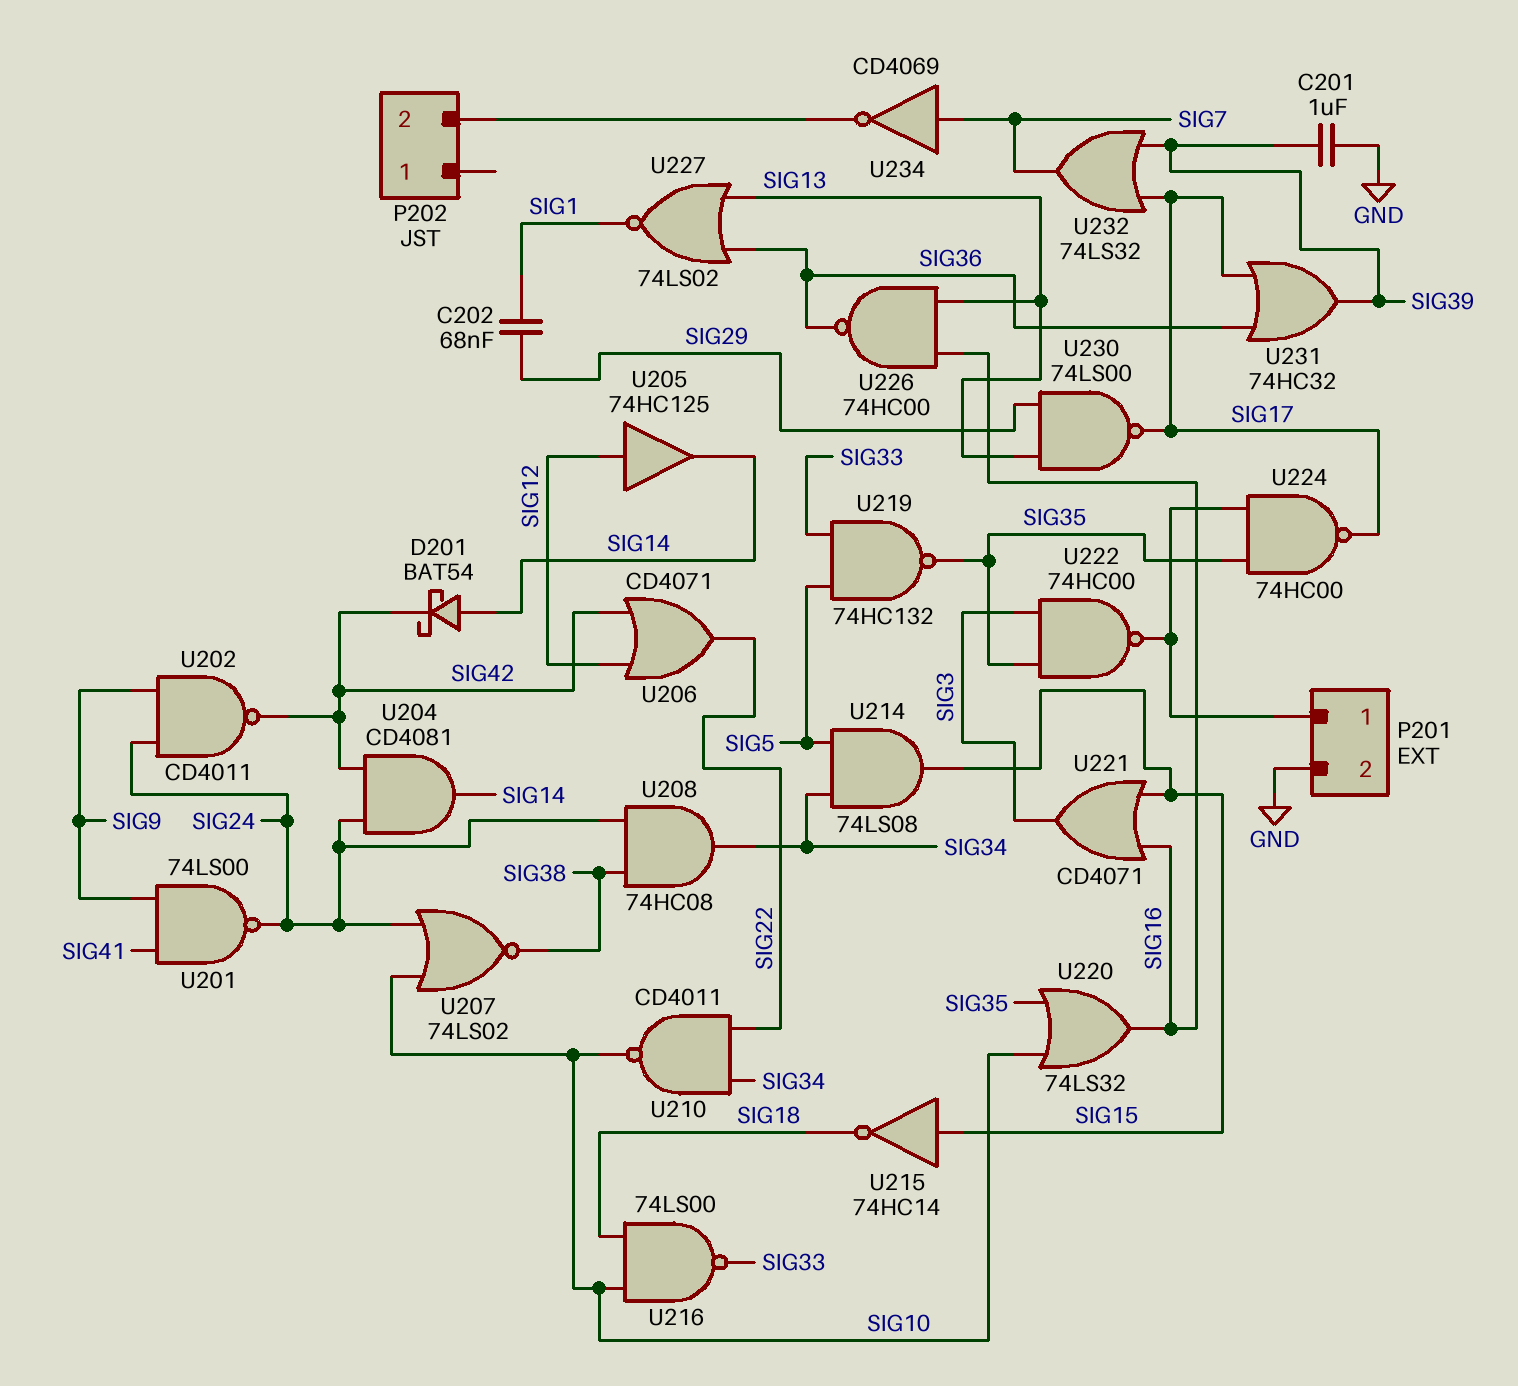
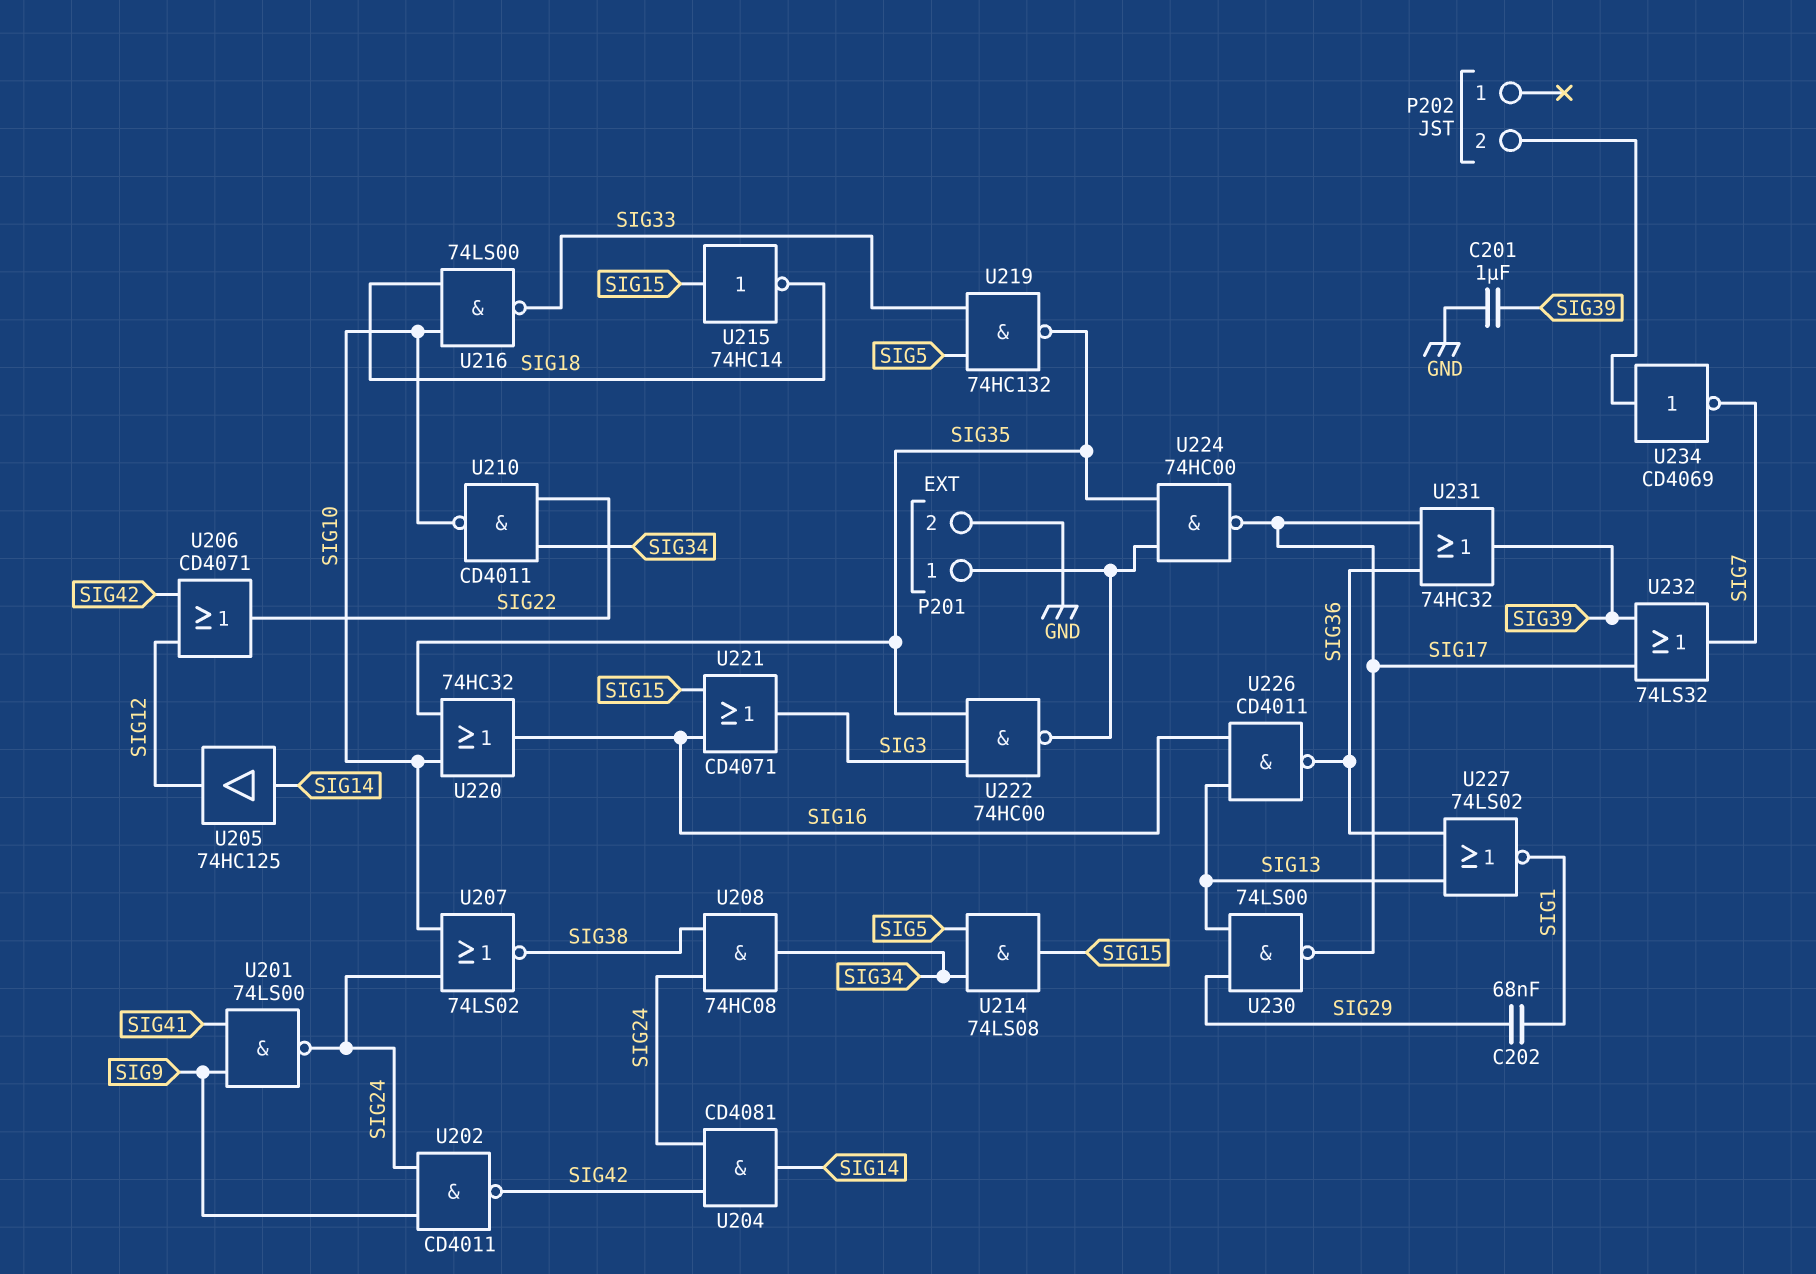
D201: schottky BAT54 (A SIG14, K SIG42) -> none
U205: buffer 74HC125 (in SIG12, out SIG14) -> buffer 74HC125 (in SIG14, out SIG12)
U220: OR 74LS32 (in SIG10, in SIG35, out SIG16) -> OR 74HC32 (in SIG10, in SIG35, out SIG16)
U226: NAND 74HC00 (in SIG13, in SIG16, out SIG36) -> NAND CD4011 (in SIG13, in SIG16, out SIG36)
U234: NOT CD4069 (in SIG7, out P202/2) -> NOT CD4069 (in P202/2, out SIG7)

